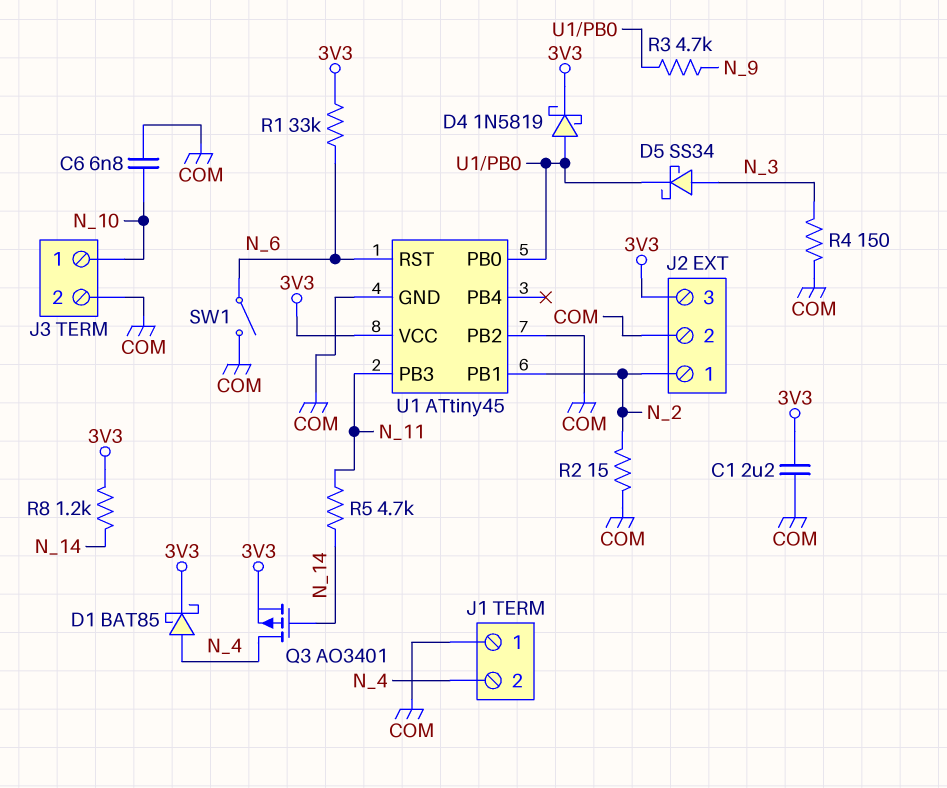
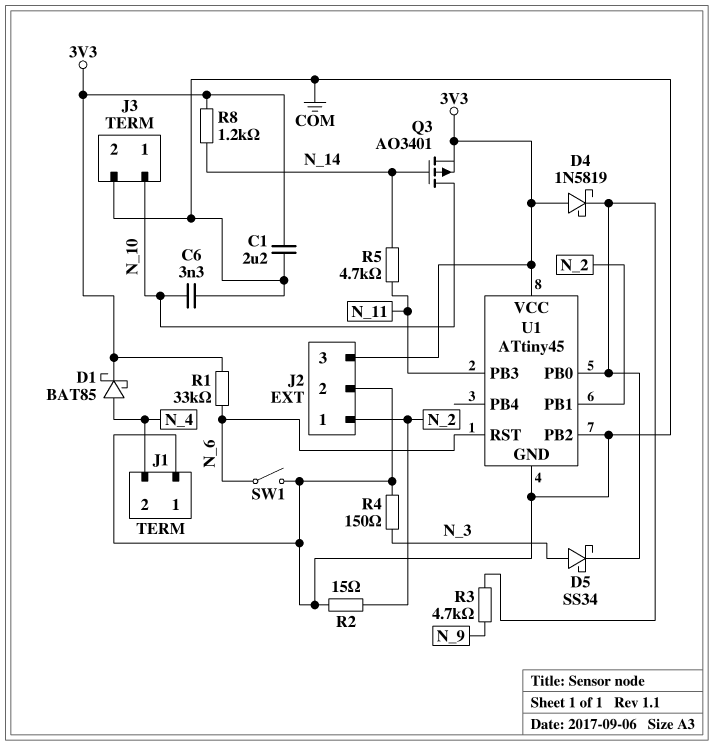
C6: 6.8nF (COM, N_10) -> 3.3nF (COM, N_10)
D4: schottky 1N5819 (A U1/PB0, K 3V3) -> schottky 1N5819 (A 3V3, K U1/PB0)
Q3: PMOS AO3401 (G N_14, D N_4, S 3V3) -> PMOS AO3401 (G N_14, D N_10, S 3V3)

